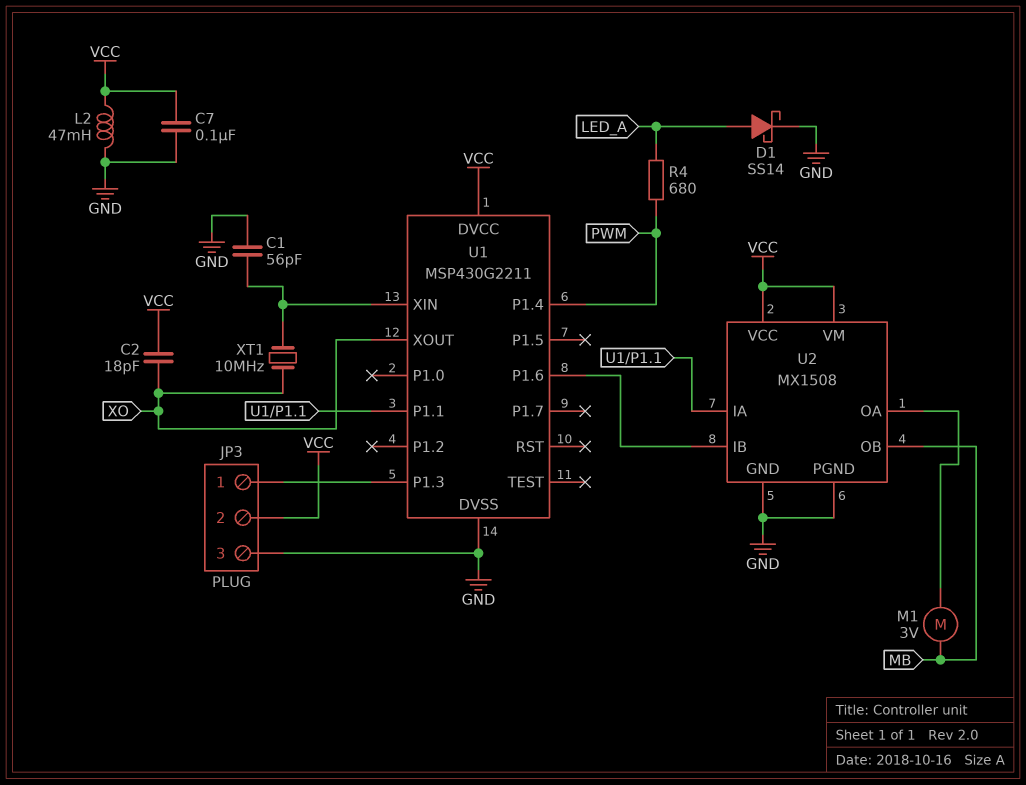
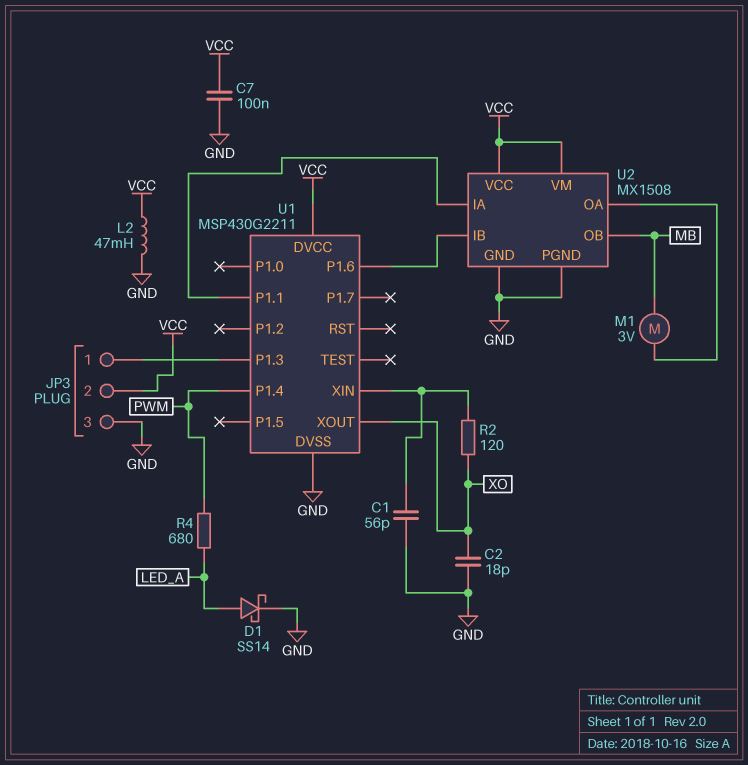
C2: 18pF (VCC, XO) -> 18pF (GND, XO)
R2: none -> 120 (U1/XIN, XO)
XT1: 10MHz (U1/XIN, XO) -> none

